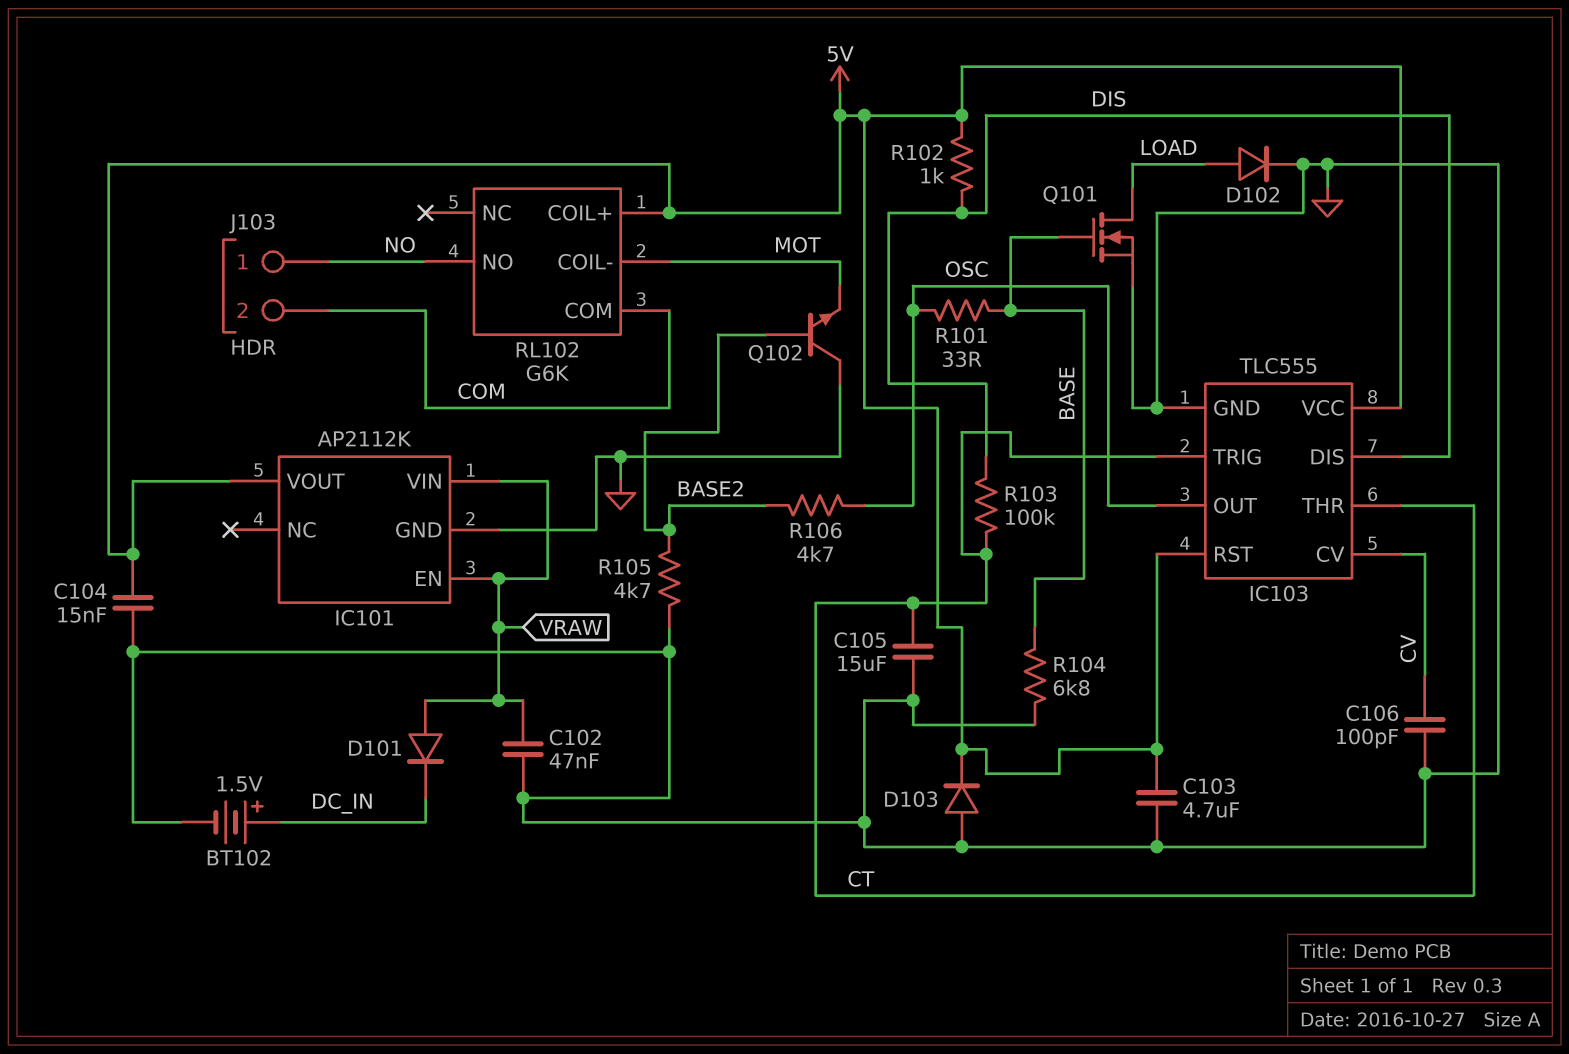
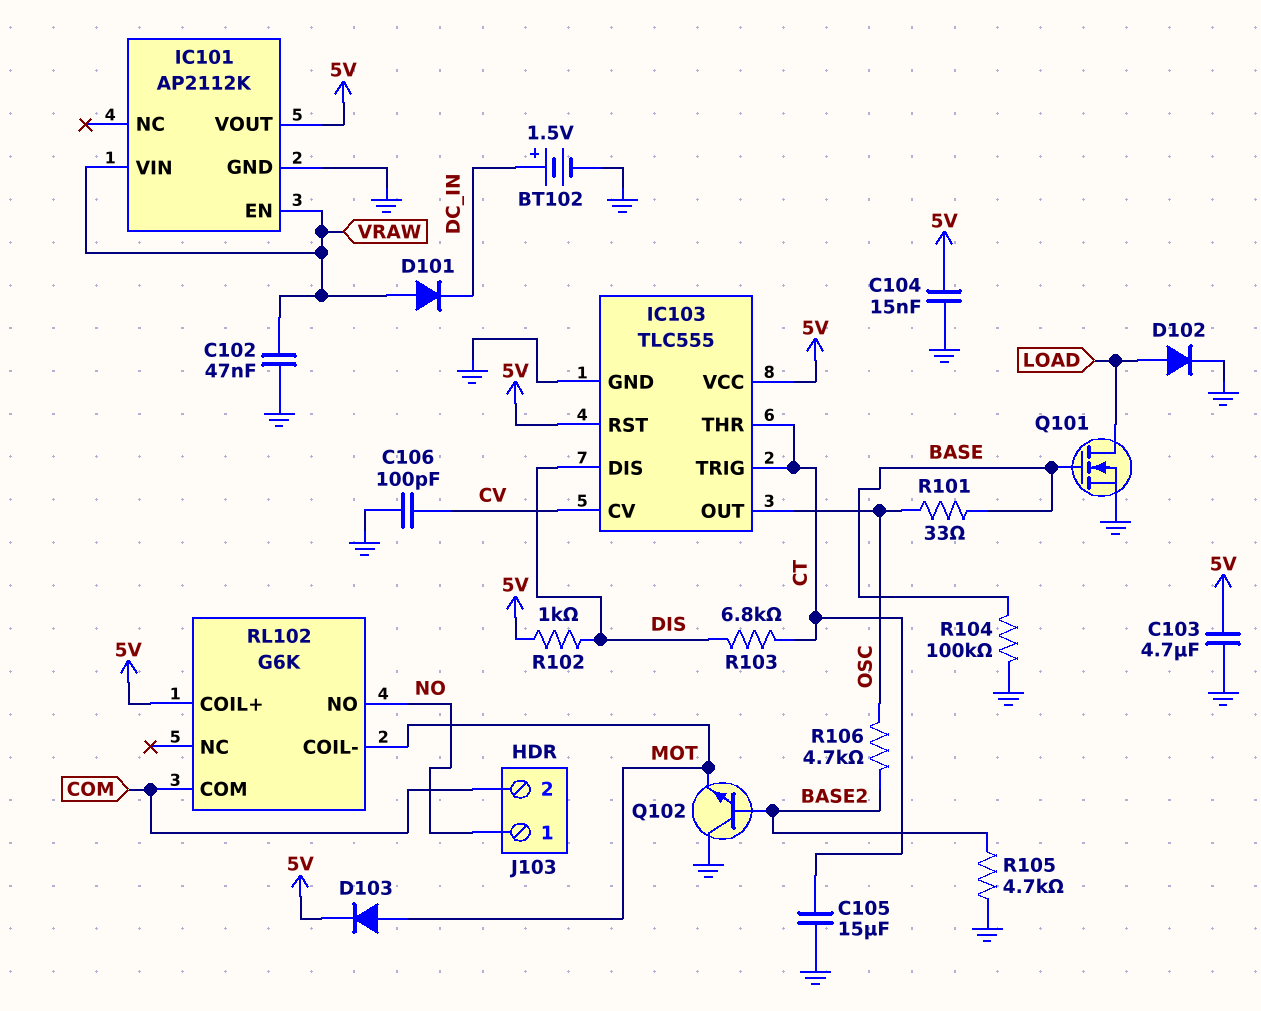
D103: diode (A GND, K 5V) -> diode (A MOT, K 5V)
R103: 100k (CT, DIS) -> 6.8k (CT, DIS)
R104: 6.8k (BASE, GND) -> 100k (BASE, GND)

